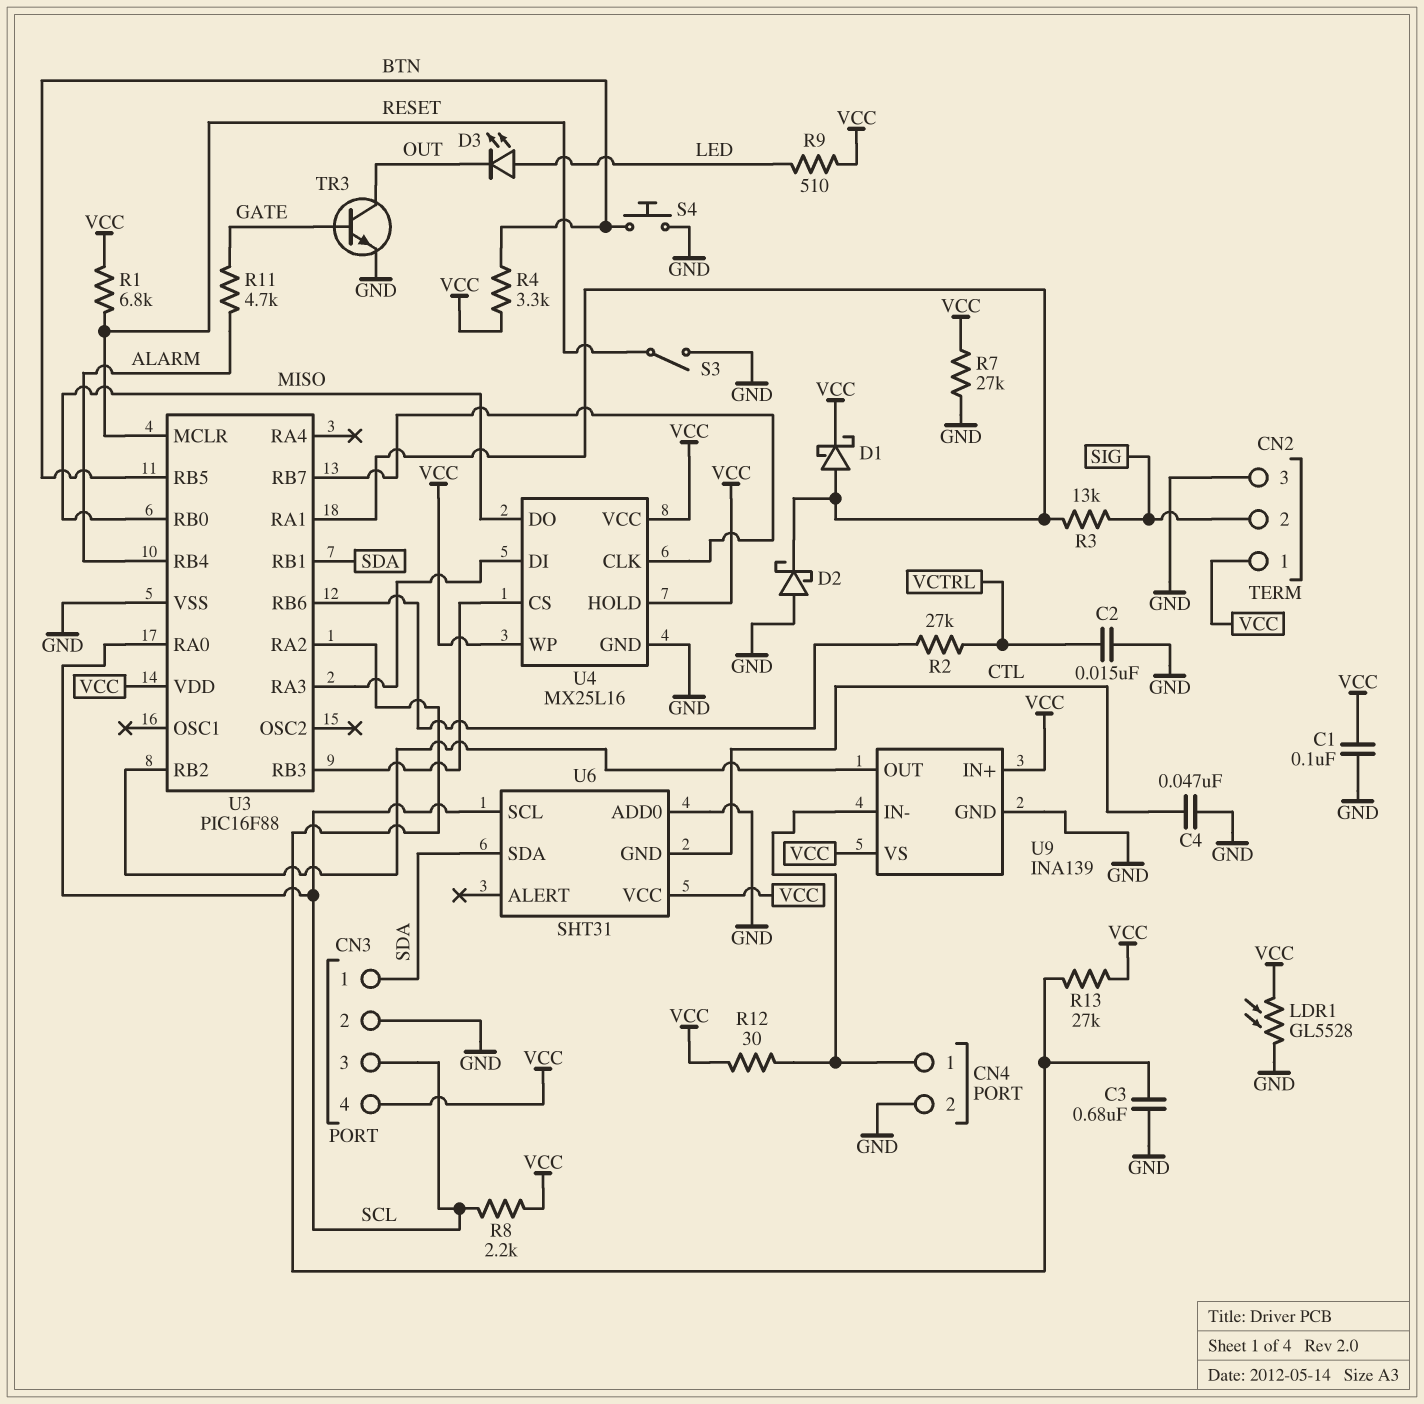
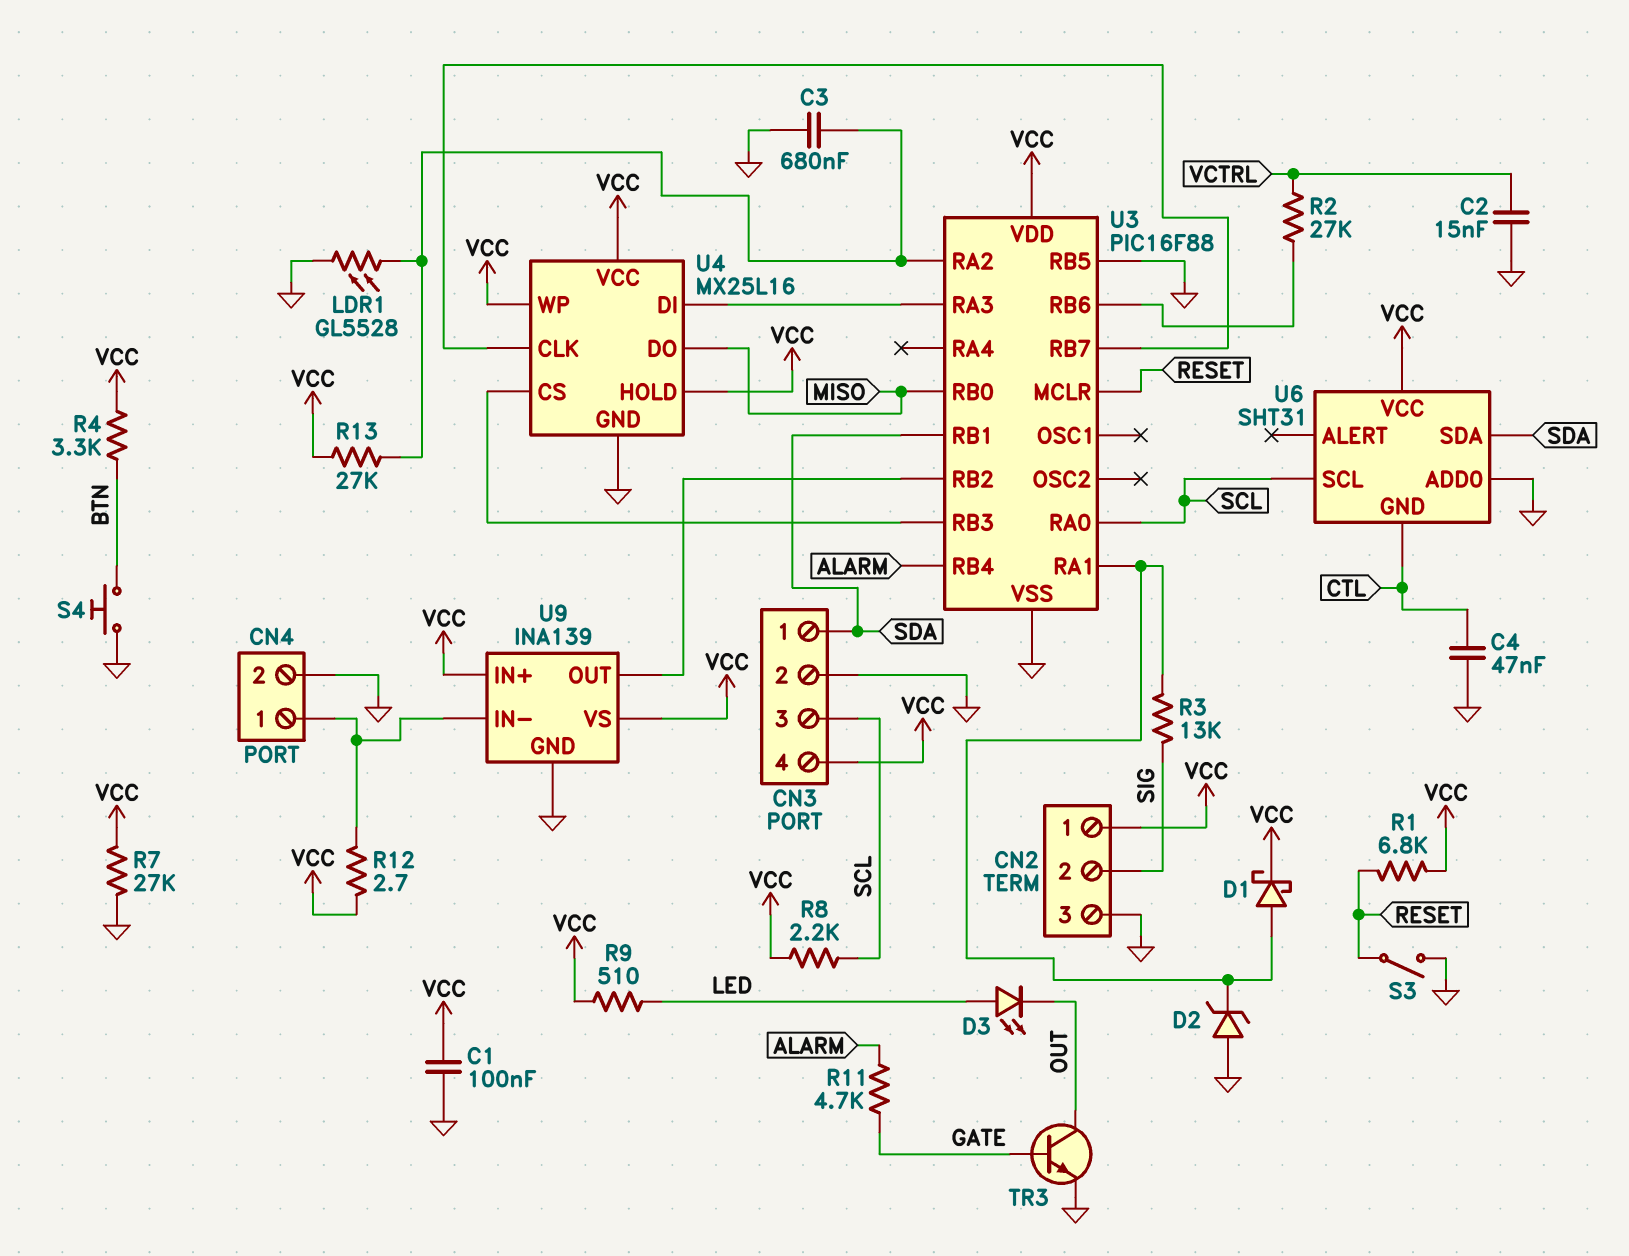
D2: schottky (A GND, K U3/RA1) -> zener (A GND, K U3/RA1)
LDR1: GL5528 (GND, VCC) -> GL5528 (GND, U3/RA2)
R12: 30 (CN4/1, VCC) -> 2.7 (CN4/1, VCC)
U3 pin RB5: BTN -> GND

